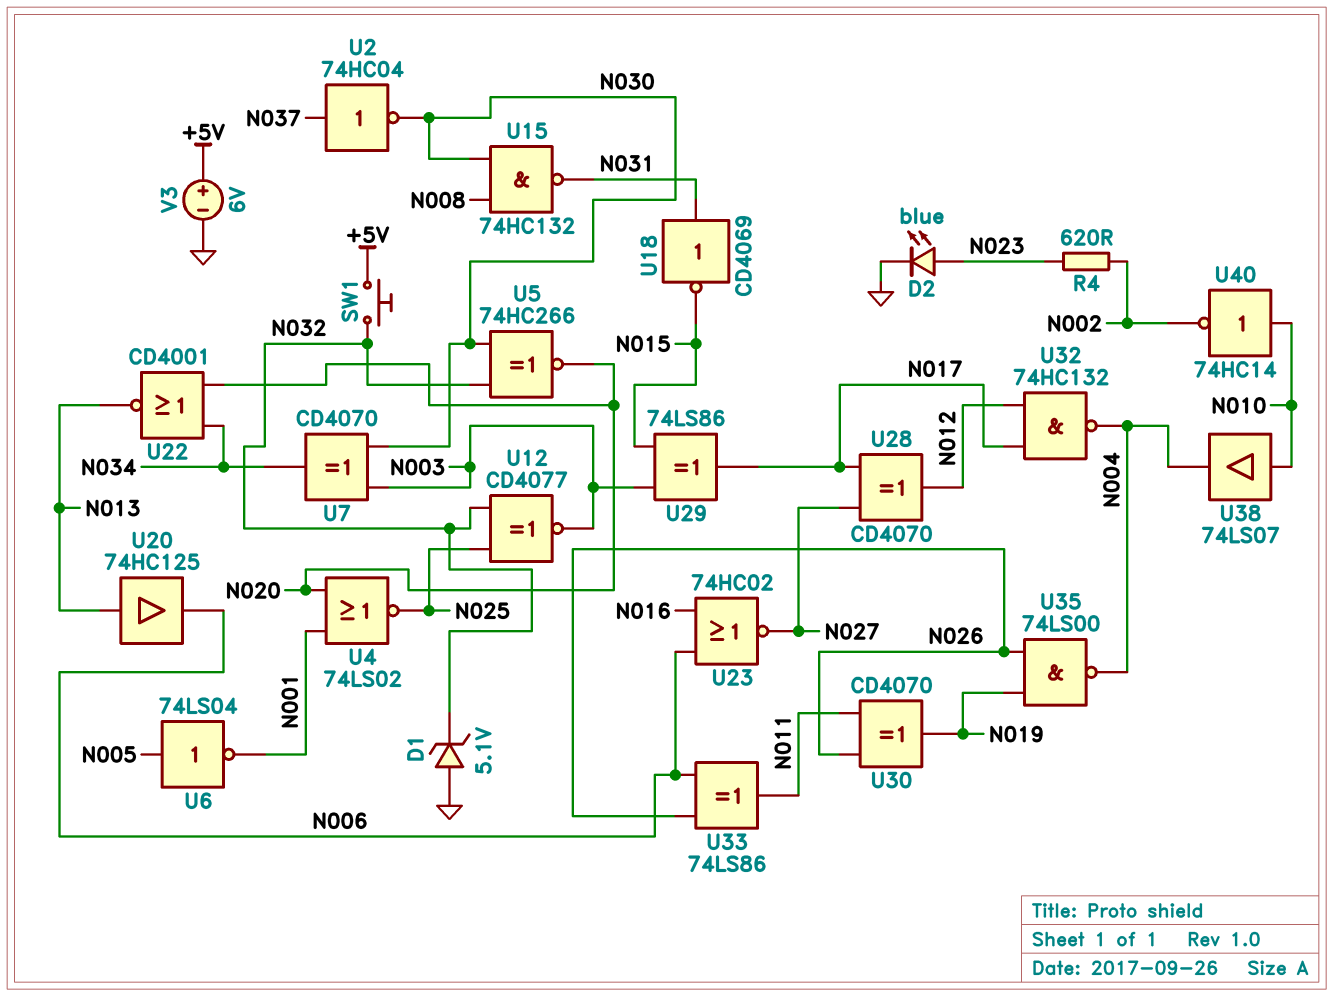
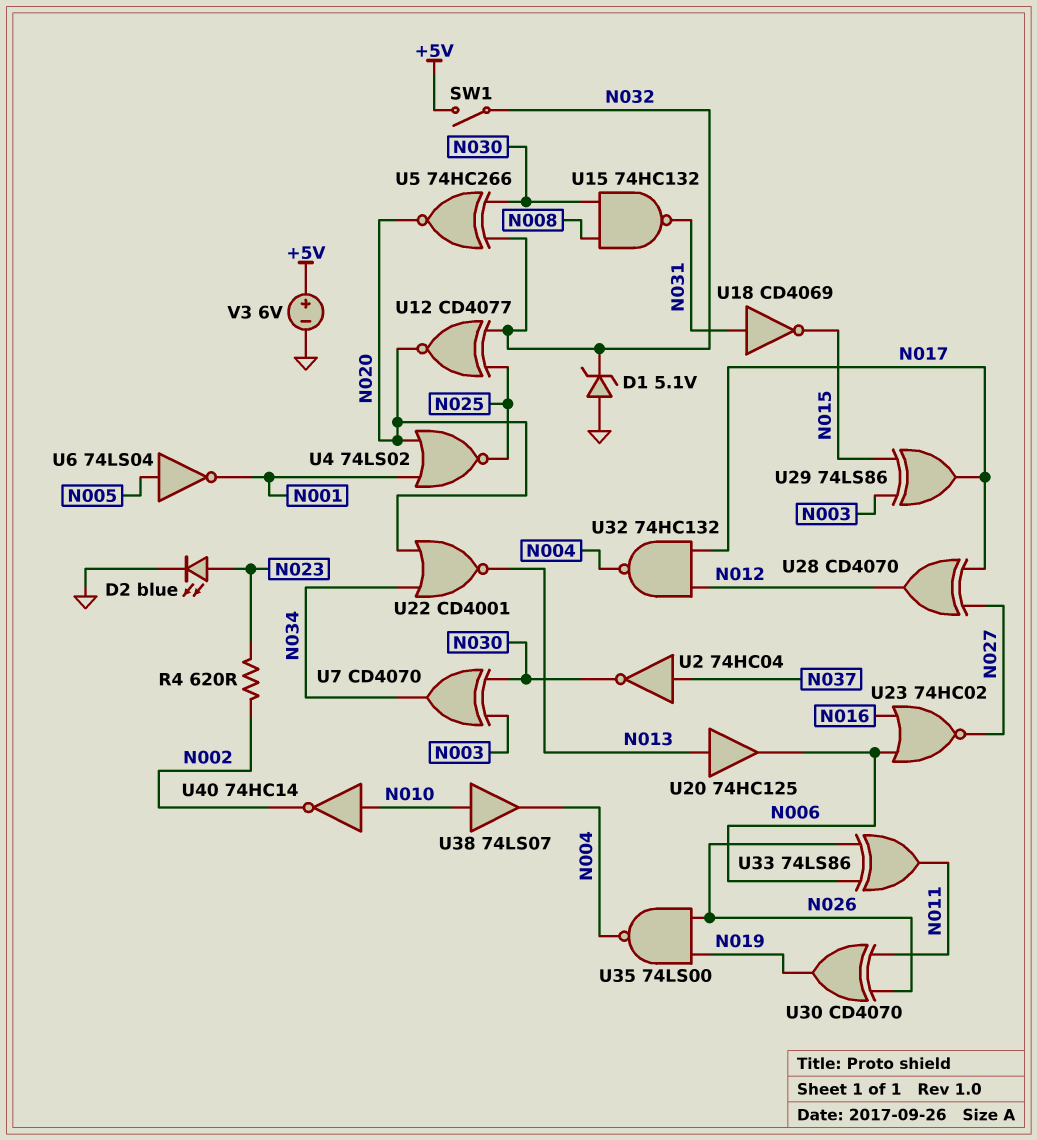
SW1: button (+5V, N032) -> switch (+5V, N032)
U12: XNOR CD4077 (in N025, in N032, out N003) -> XNOR CD4077 (in N025, in N032, out N020)

